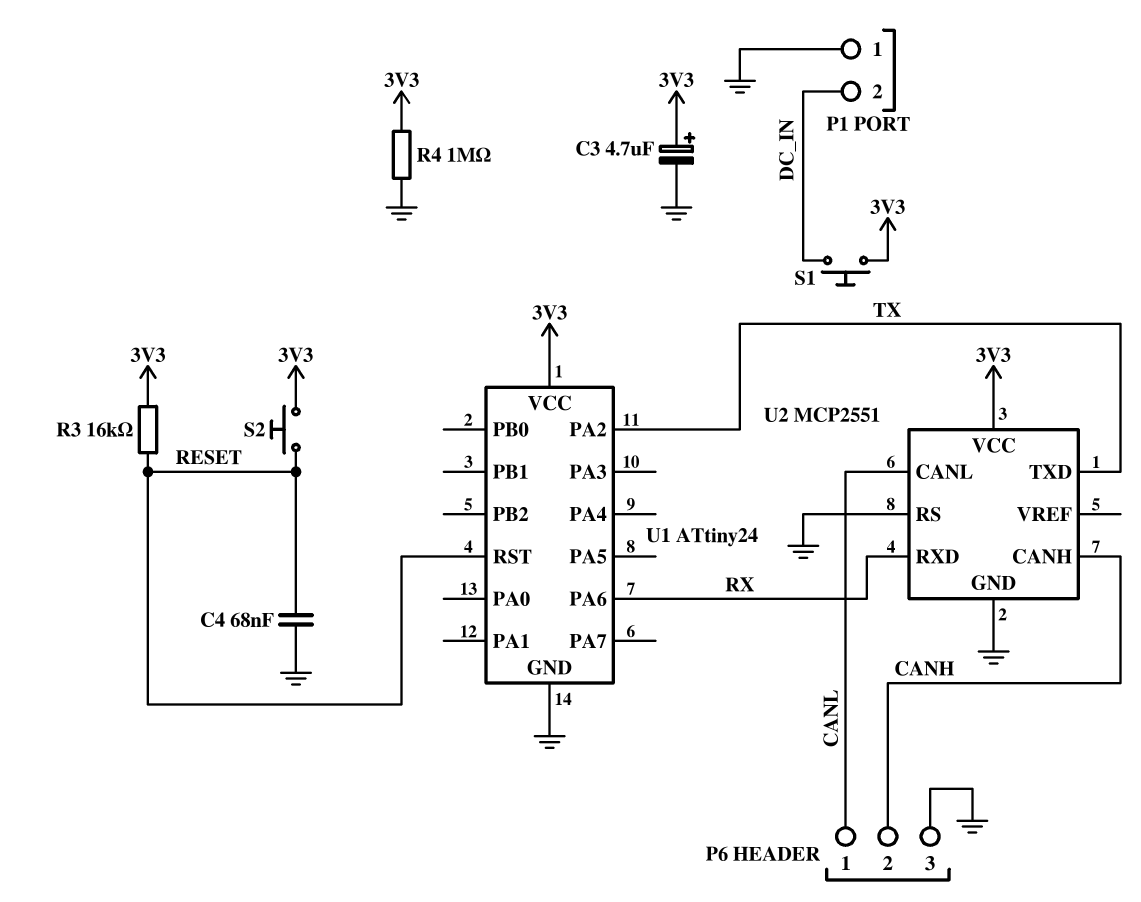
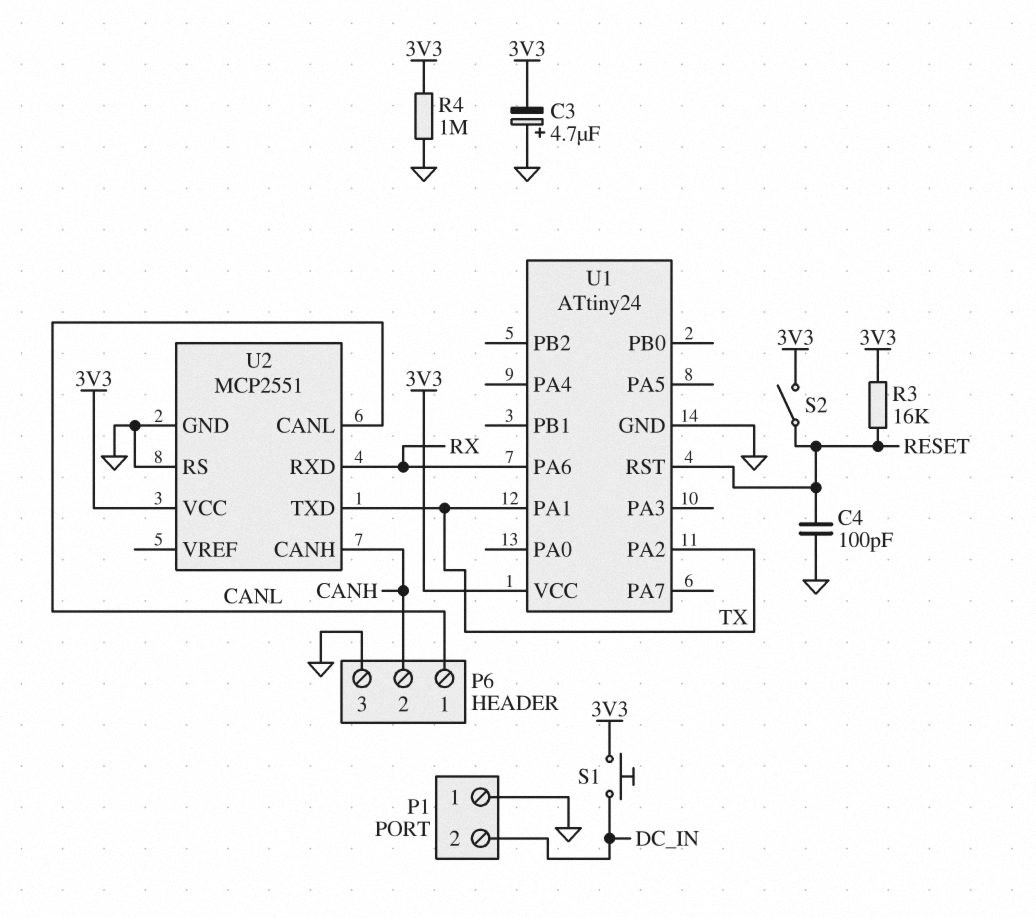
C3: 4.7uF (plus 3V3, minus GND) -> 4.7uF (plus GND, minus 3V3)
C4: 68nF (GND, RESET) -> 100pF (GND, RESET)
S2: button (3V3, RESET) -> switch (3V3, RESET)
U1 pin PA1: none -> TX

